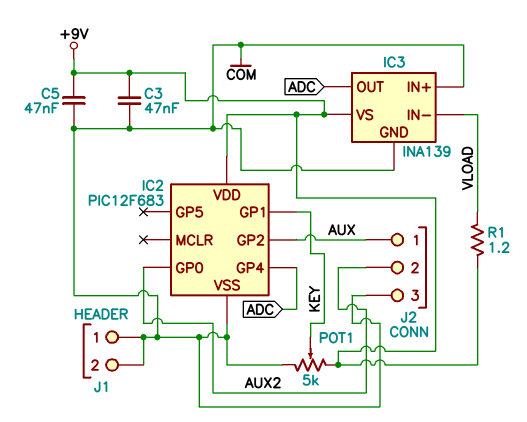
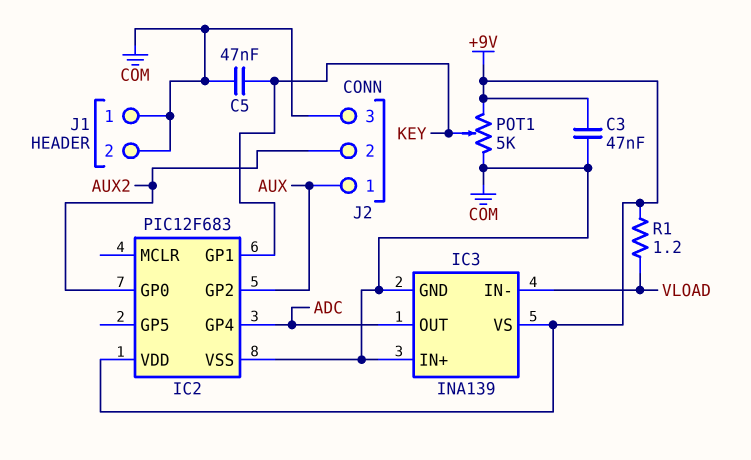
C5: 47nF (+9V, COM) -> 47nF (COM, KEY)

